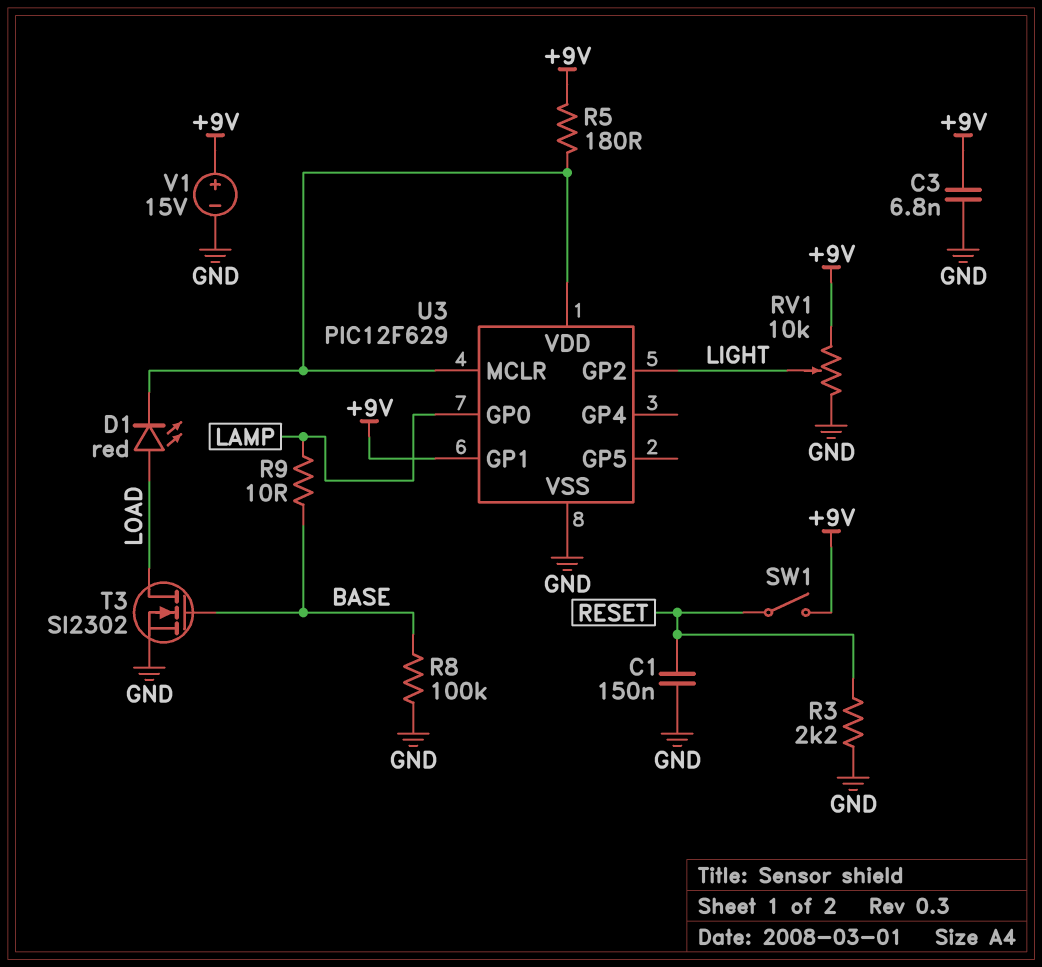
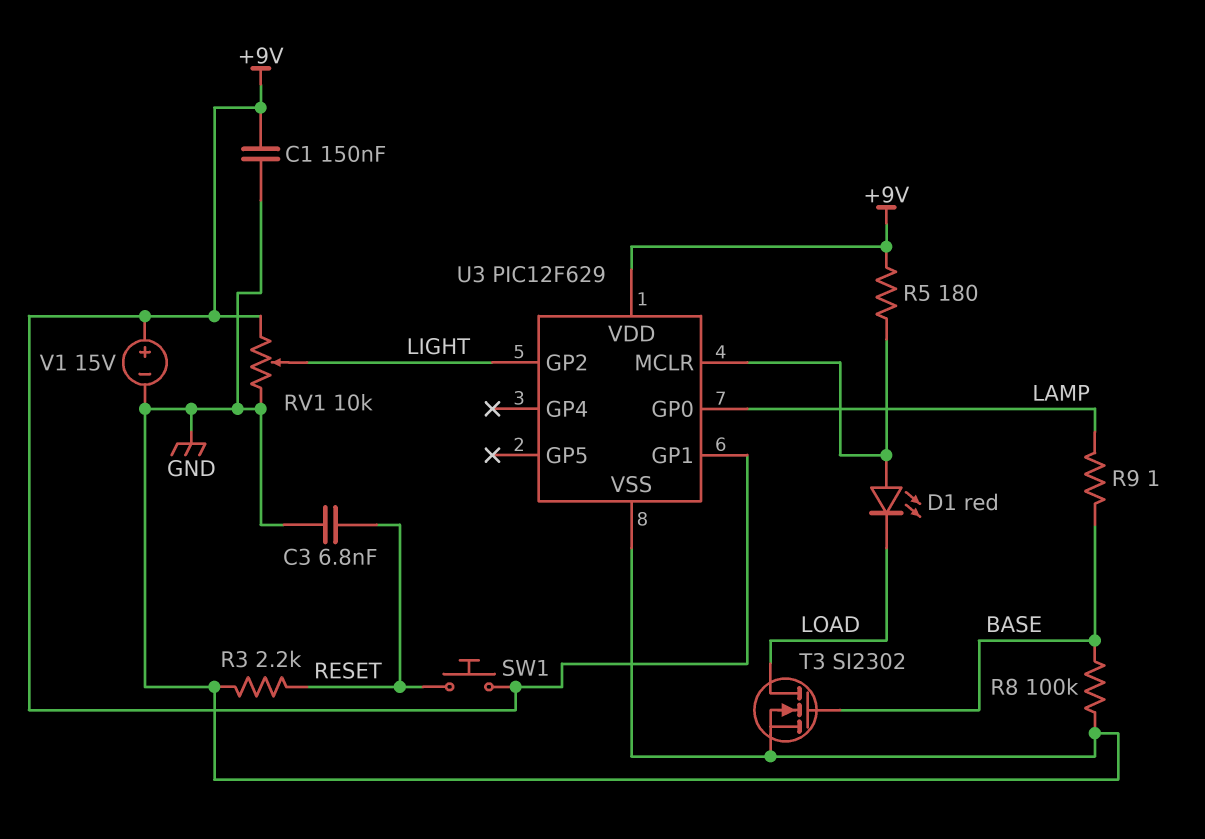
C1: 150nF (GND, RESET) -> 150nF (+9V, GND)
C3: 6.8nF (+9V, GND) -> 6.8nF (GND, RESET)
D1: LED red (A LOAD, K U3/MCLR) -> LED red (A U3/MCLR, K LOAD)
R9: 10 (BASE, LAMP) -> 1 (BASE, LAMP)
SW1: switch (+9V, RESET) -> button (+9V, RESET)
U3 pin VDD: U3/MCLR -> +9V

